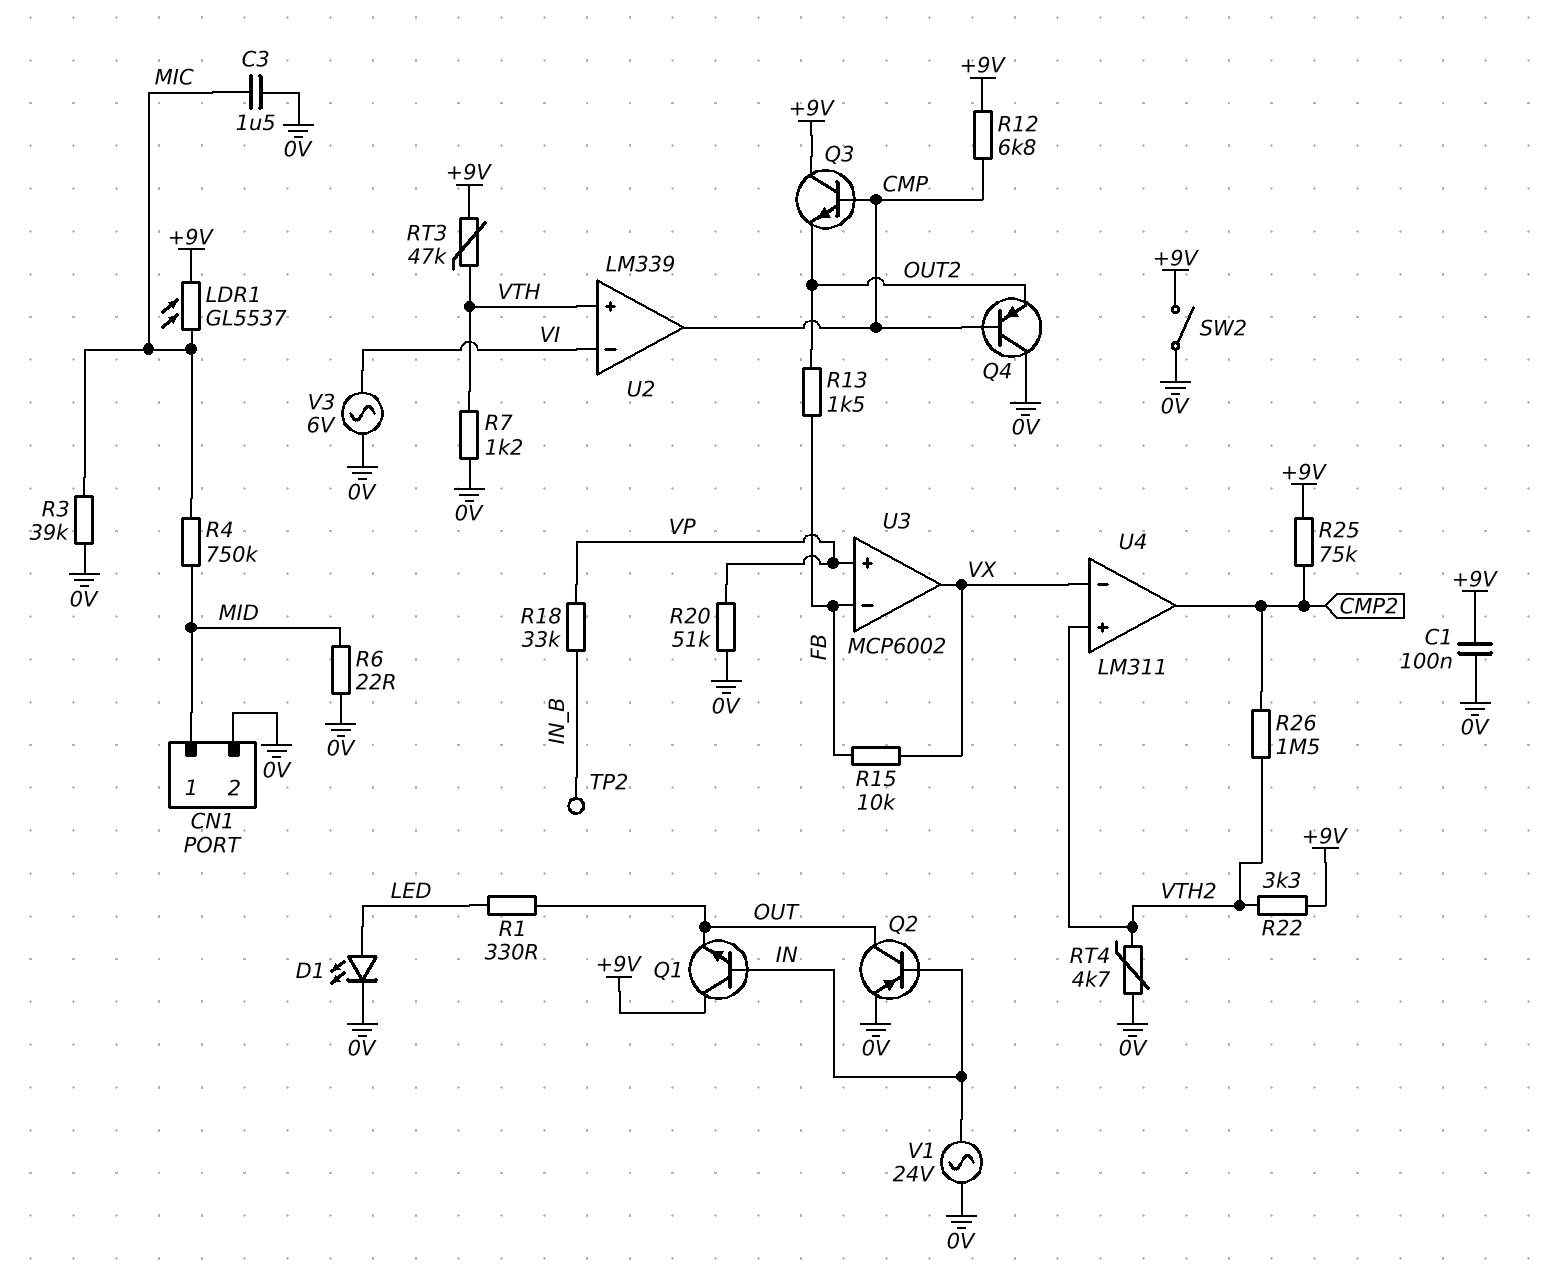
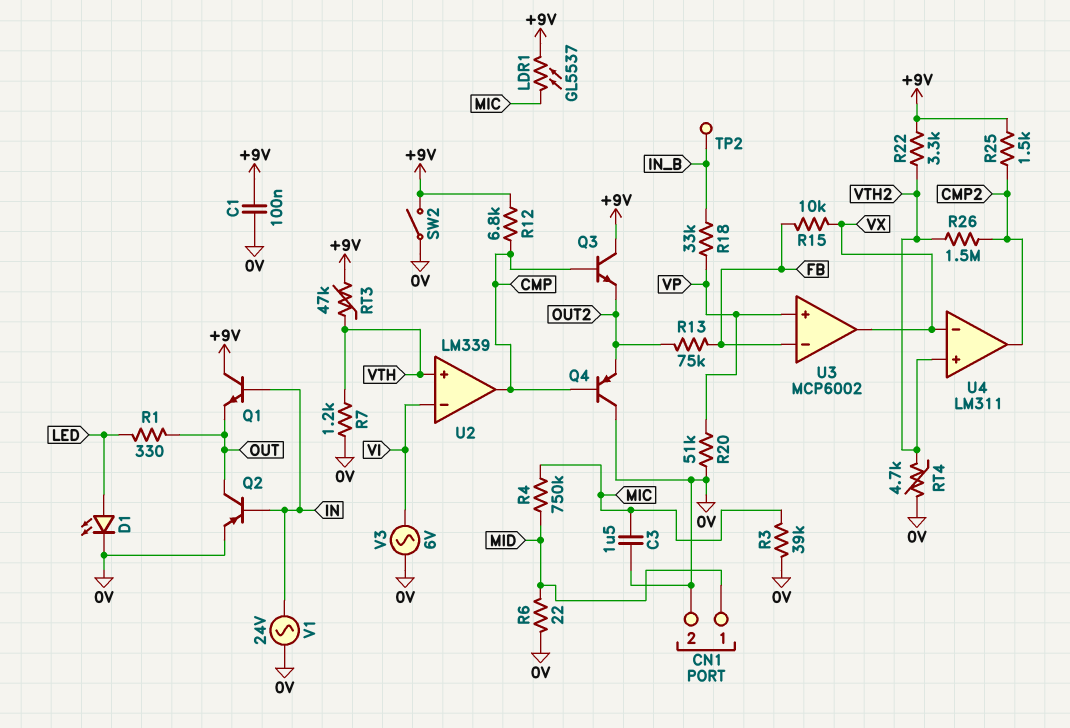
R13: 1.5k (FB, OUT2) -> 75k (FB, OUT2)
R25: 75k (+9V, CMP2) -> 1.5k (+9V, CMP2)

